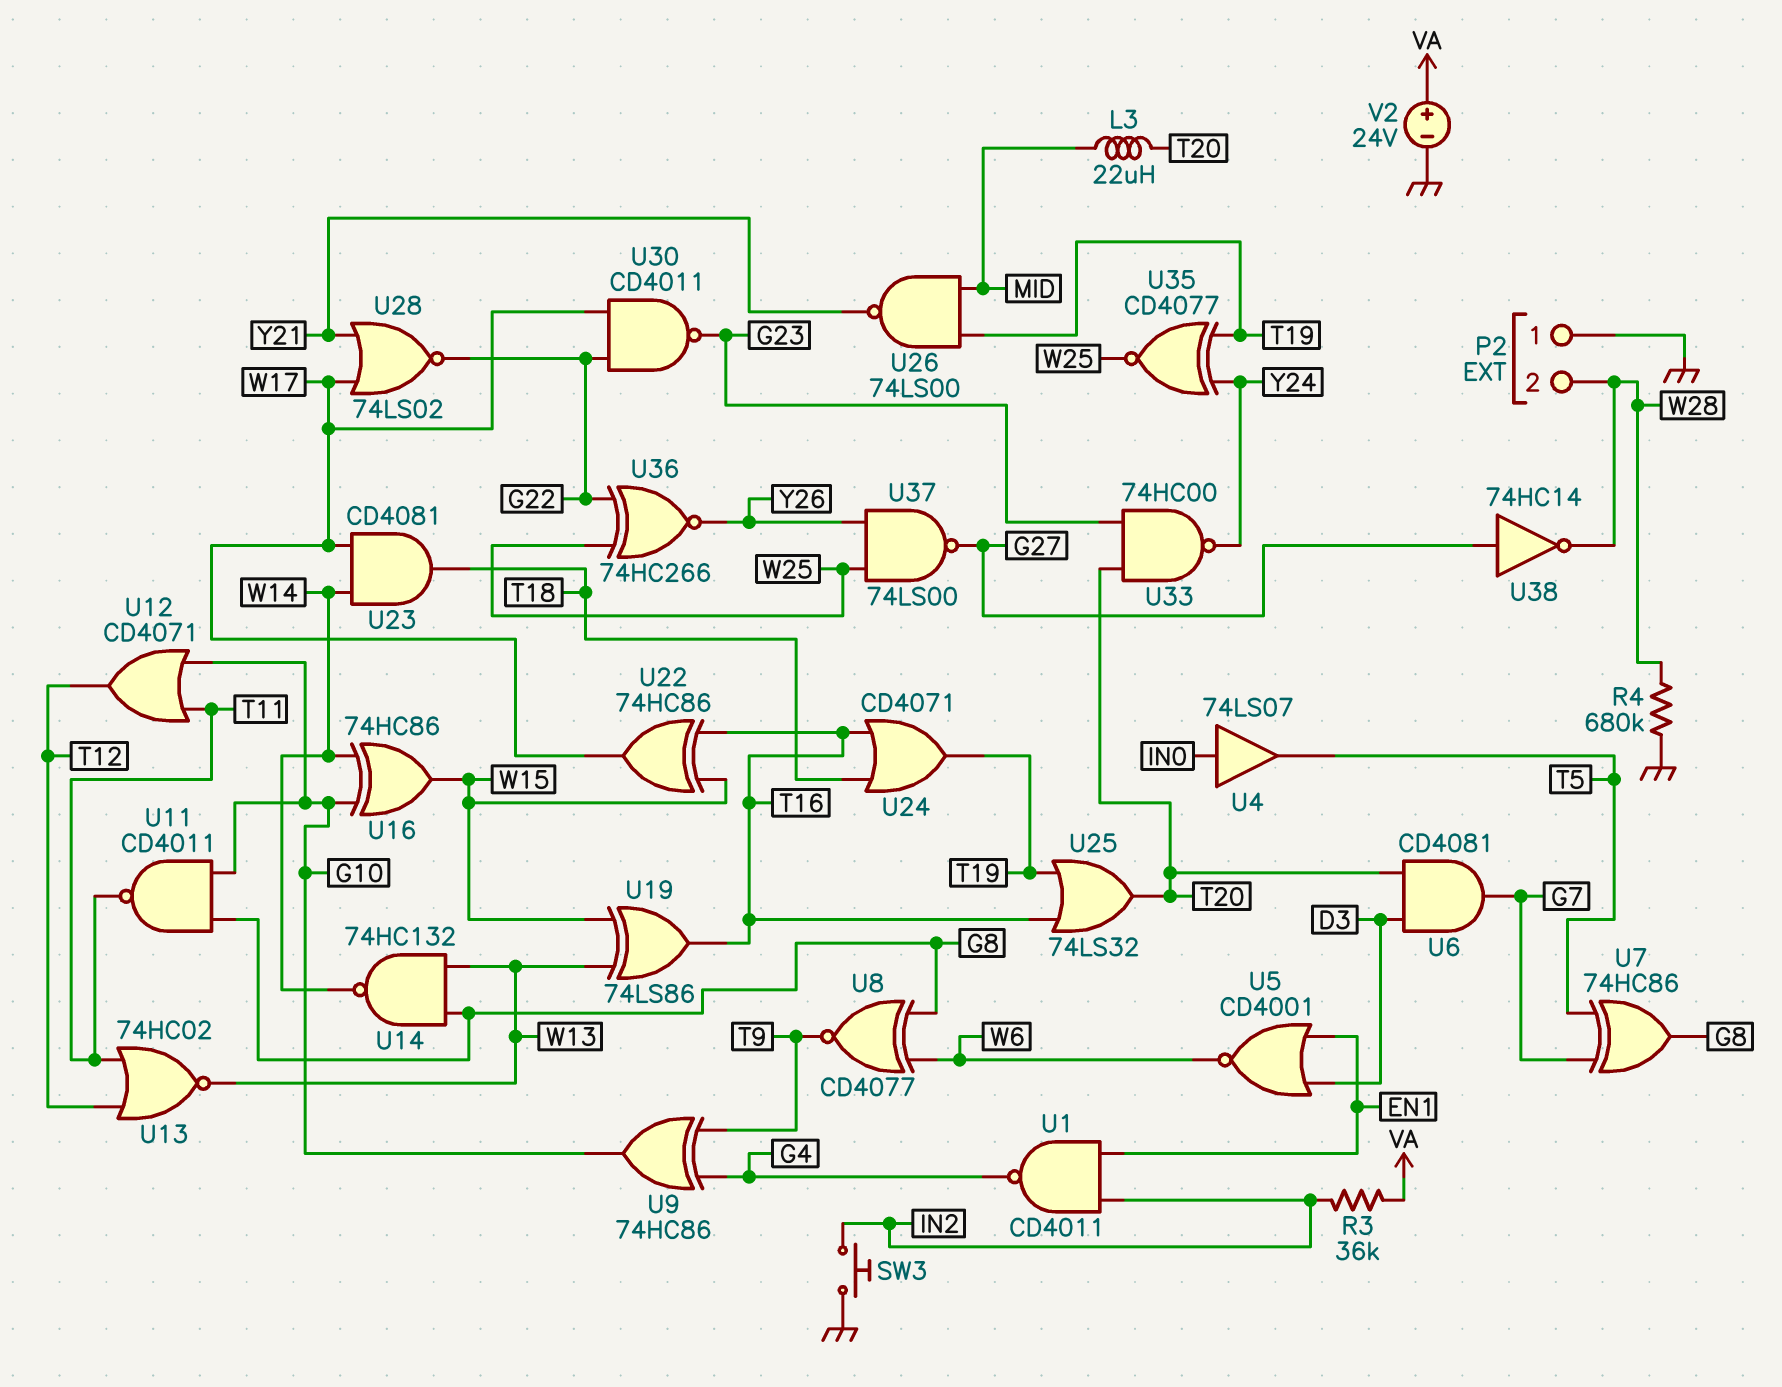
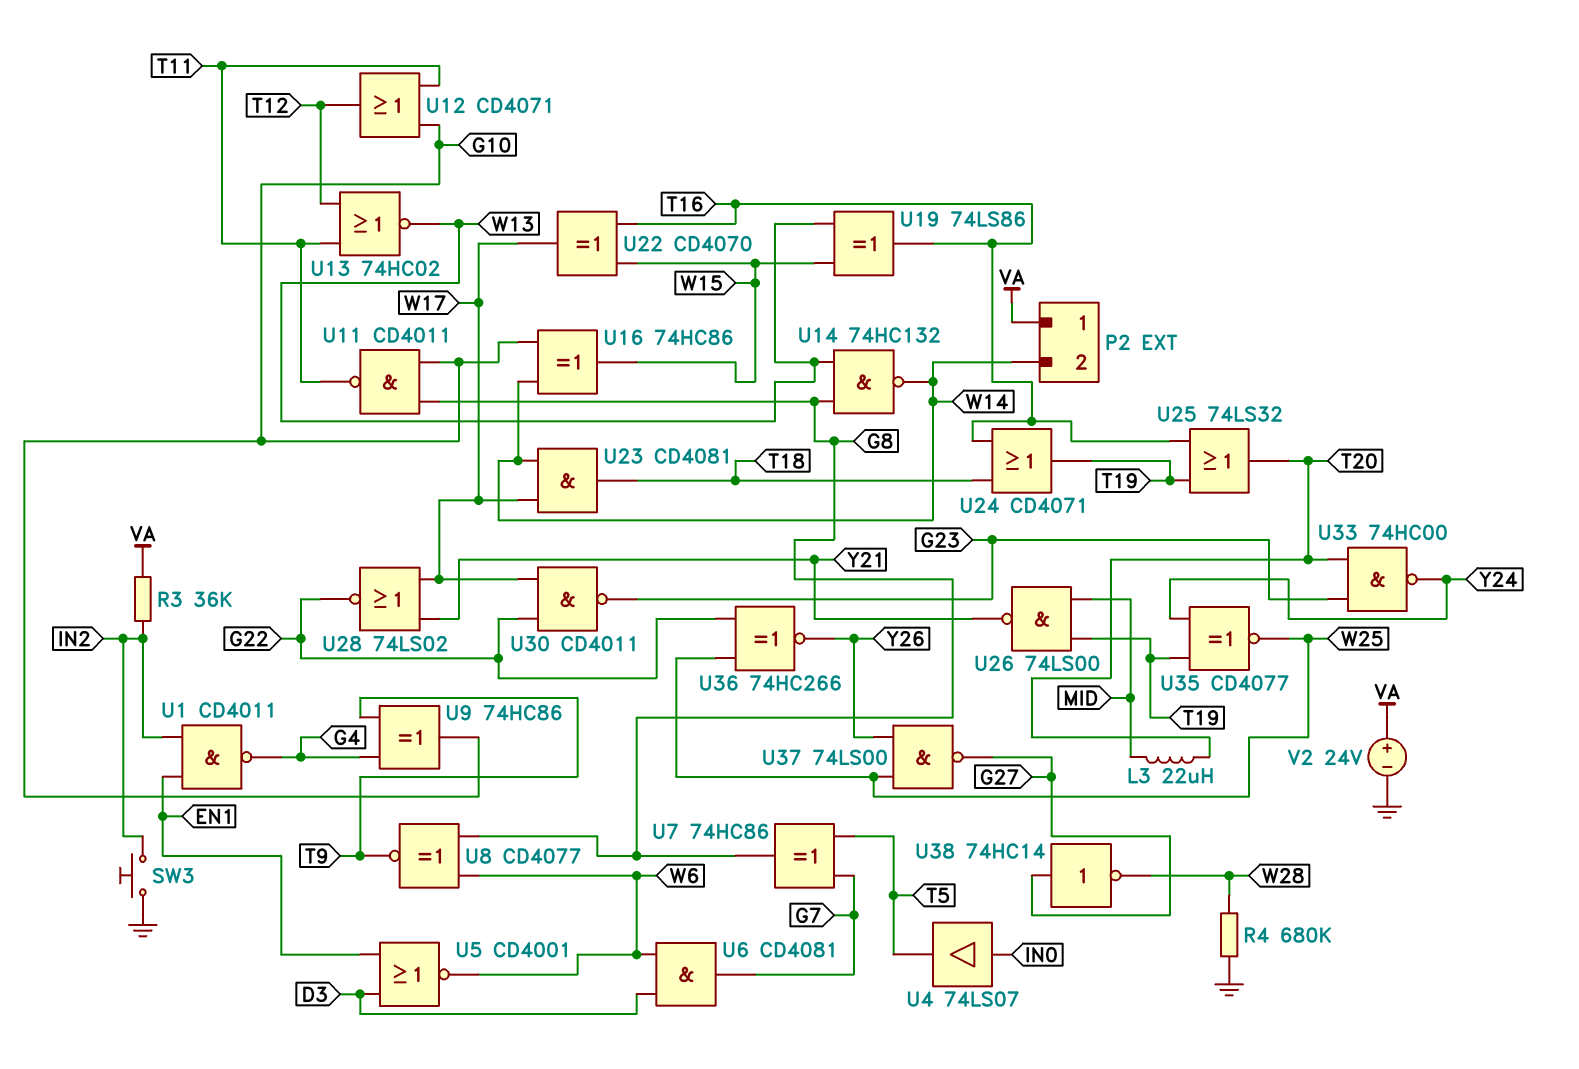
P2 pin 1: GND -> VA
P2 pin 2: W28 -> W14
U6: AND CD4081 (in D3, in T20, out G7) -> AND CD4081 (in D3, in W6, out G7)
U22: XOR 74HC86 (in T16, in W15, out W17) -> XOR CD4070 (in T16, in W15, out W17)

